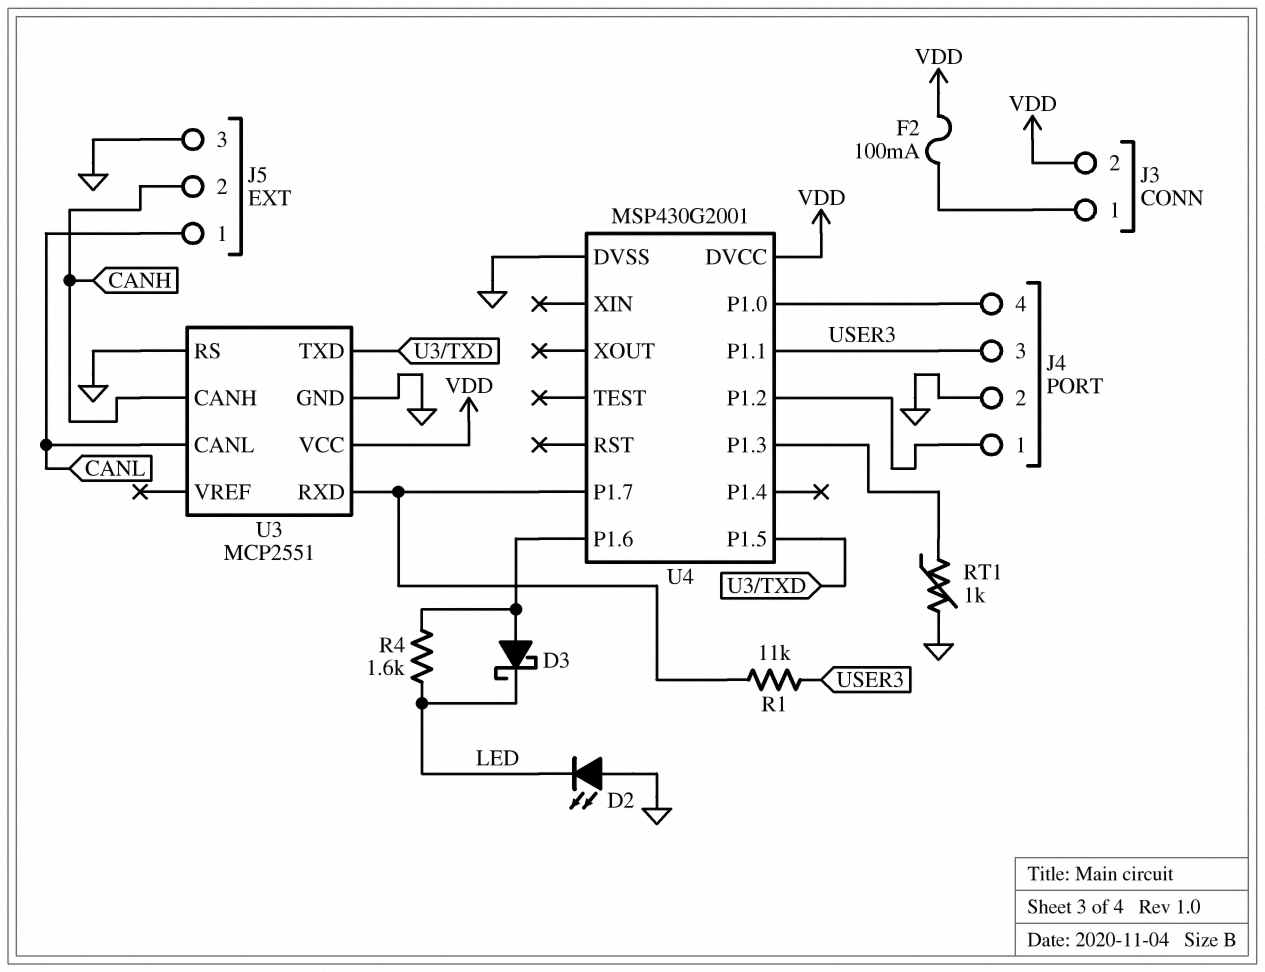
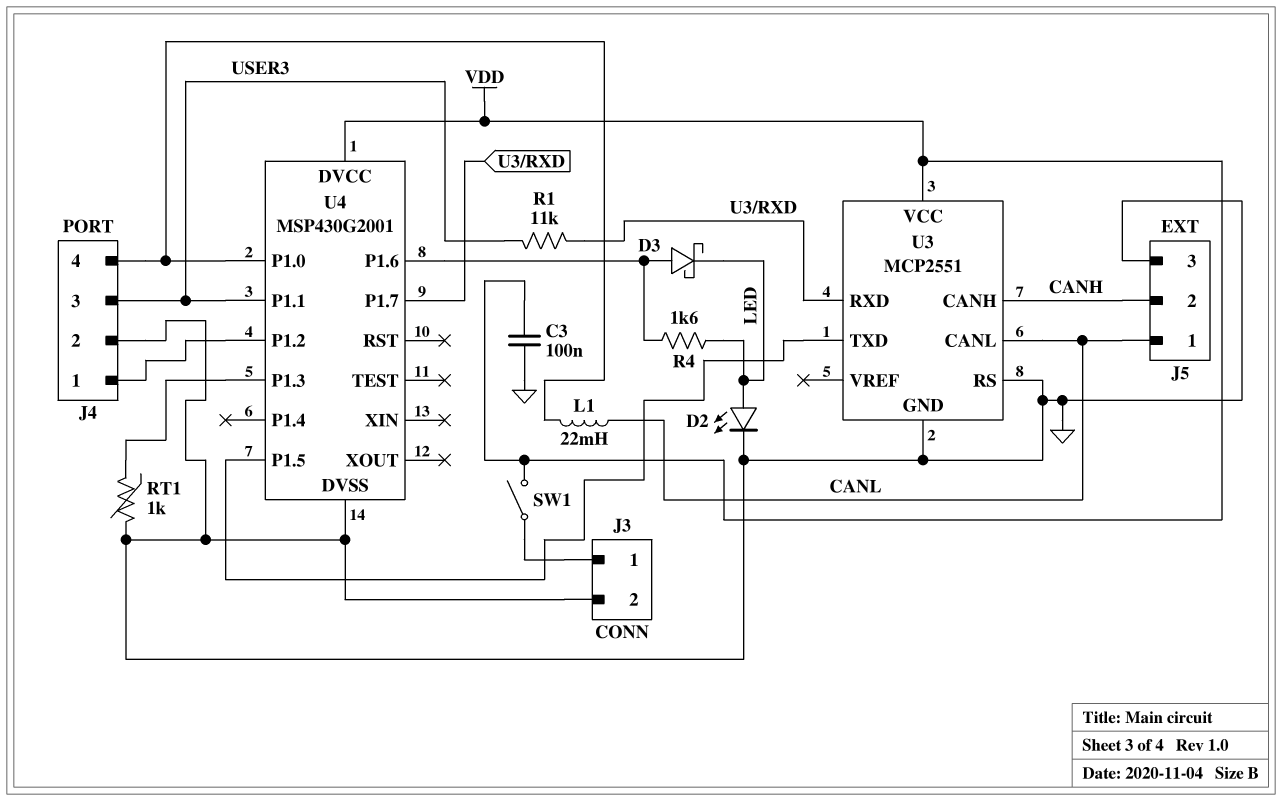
C3: none -> 100nF (GND, VDD)
D2: LED (A GND, K LED) -> LED (A LED, K GND)
F2: 100mA (J3/1, VDD) -> none
J3 pin 2: VDD -> GND
L1: none -> 22mH (CANL, J4/4)
SW1: none -> switch (J3/1, VDD)

